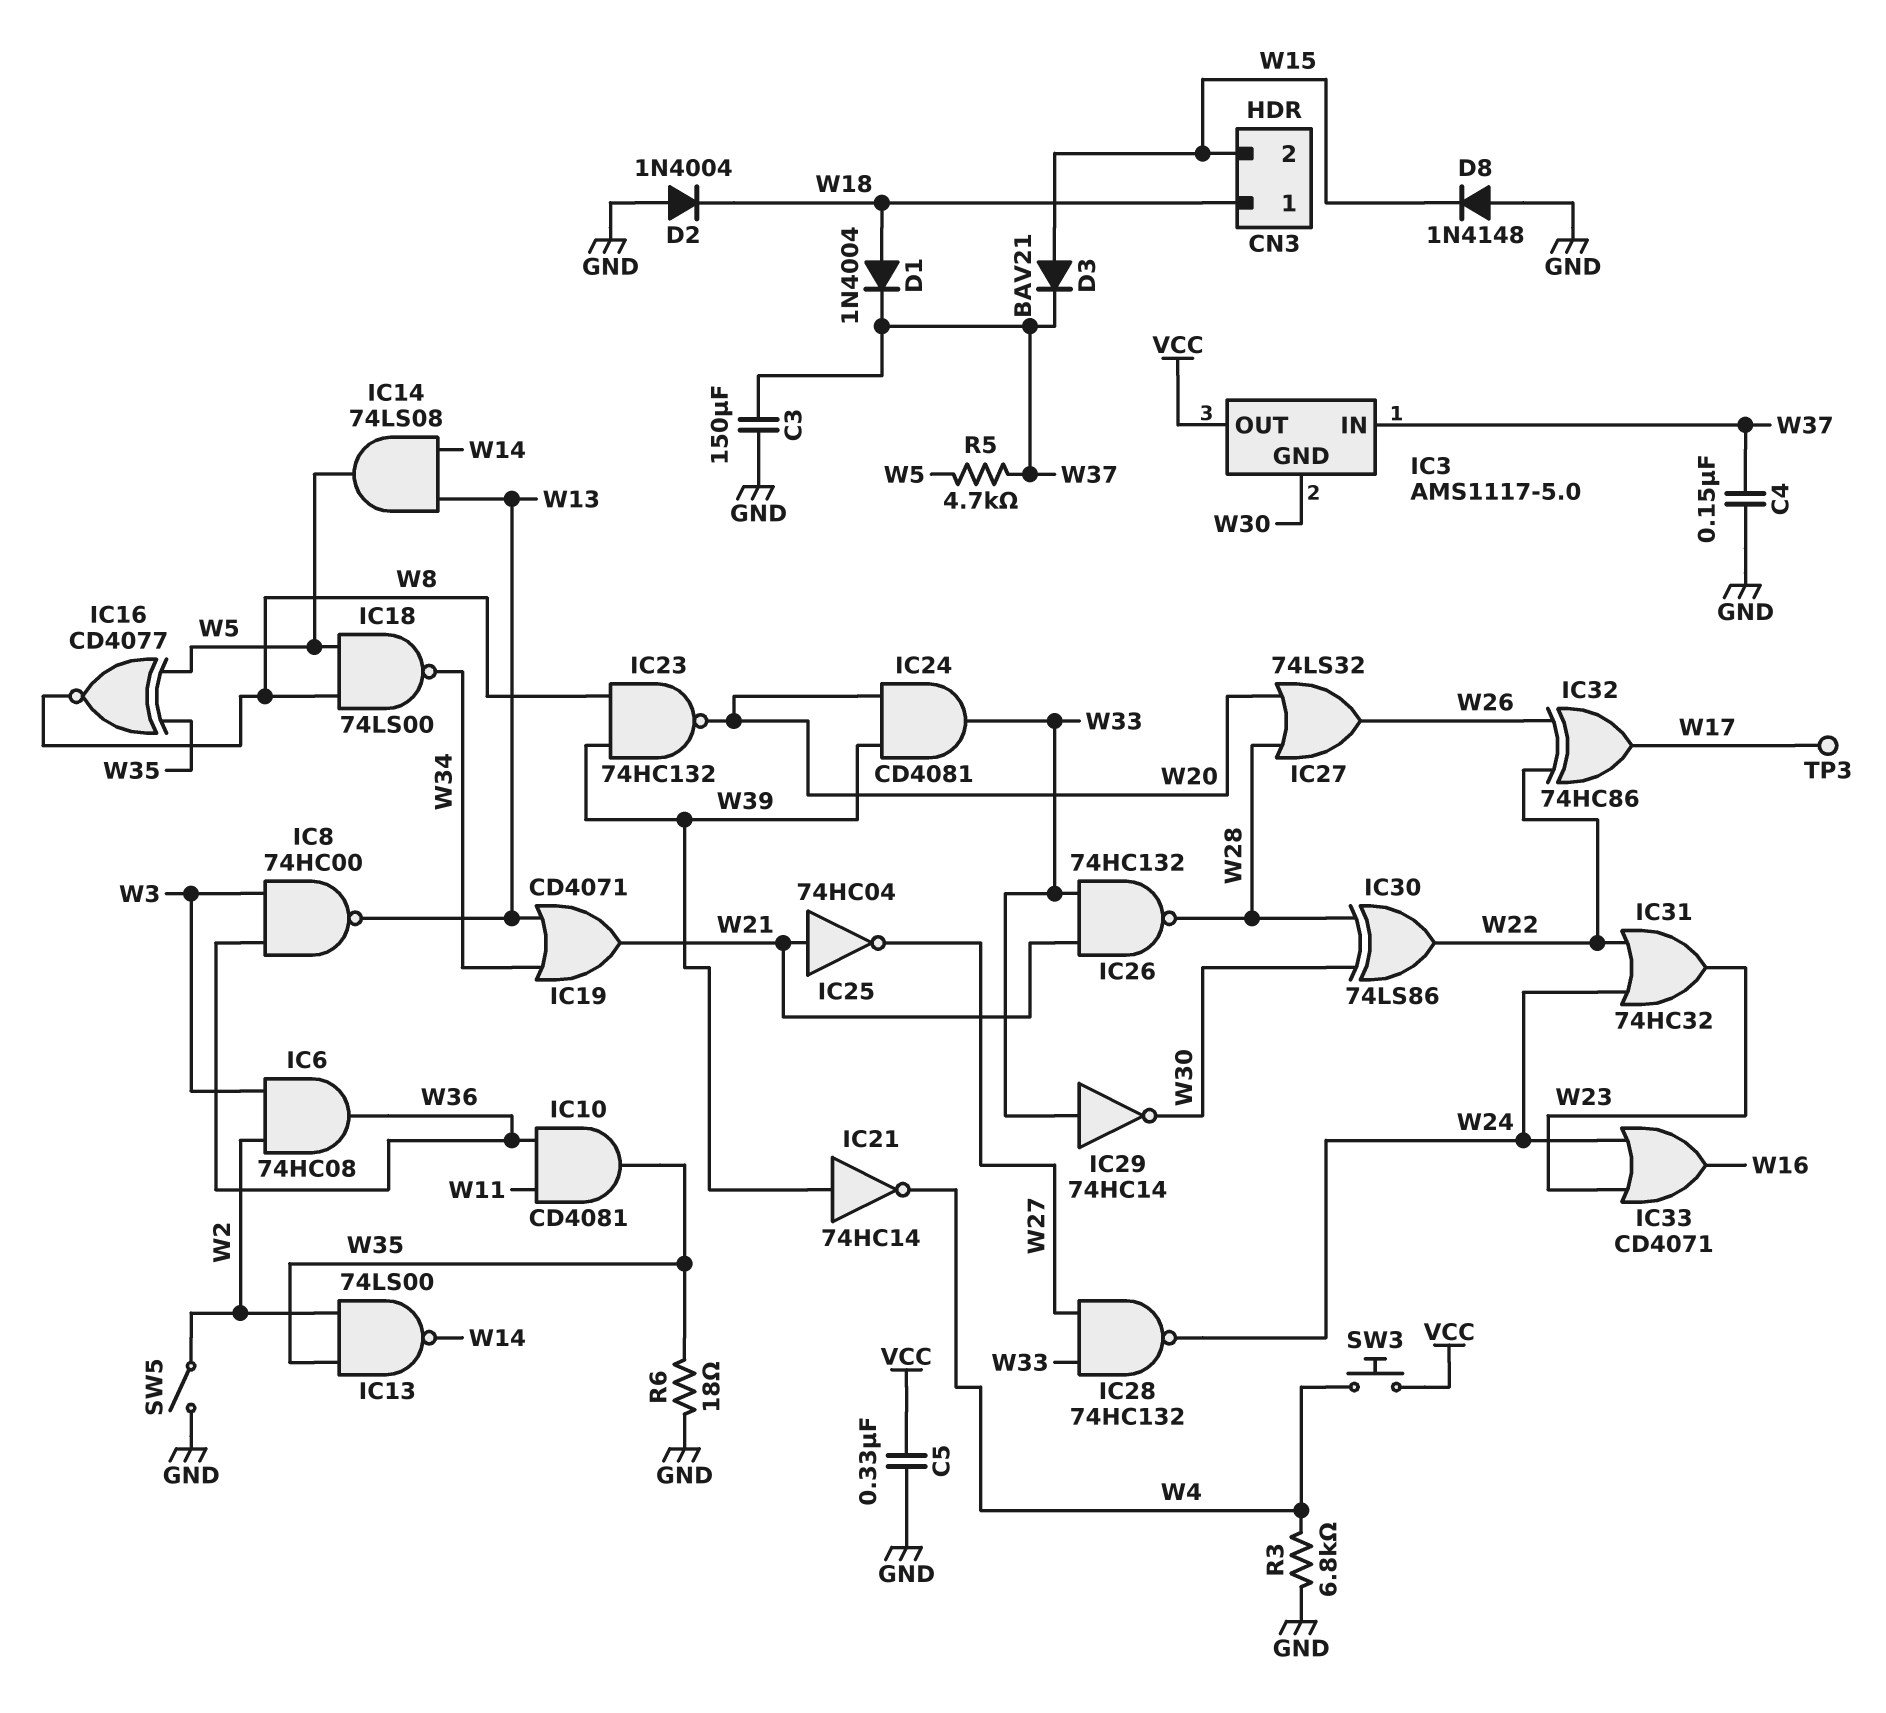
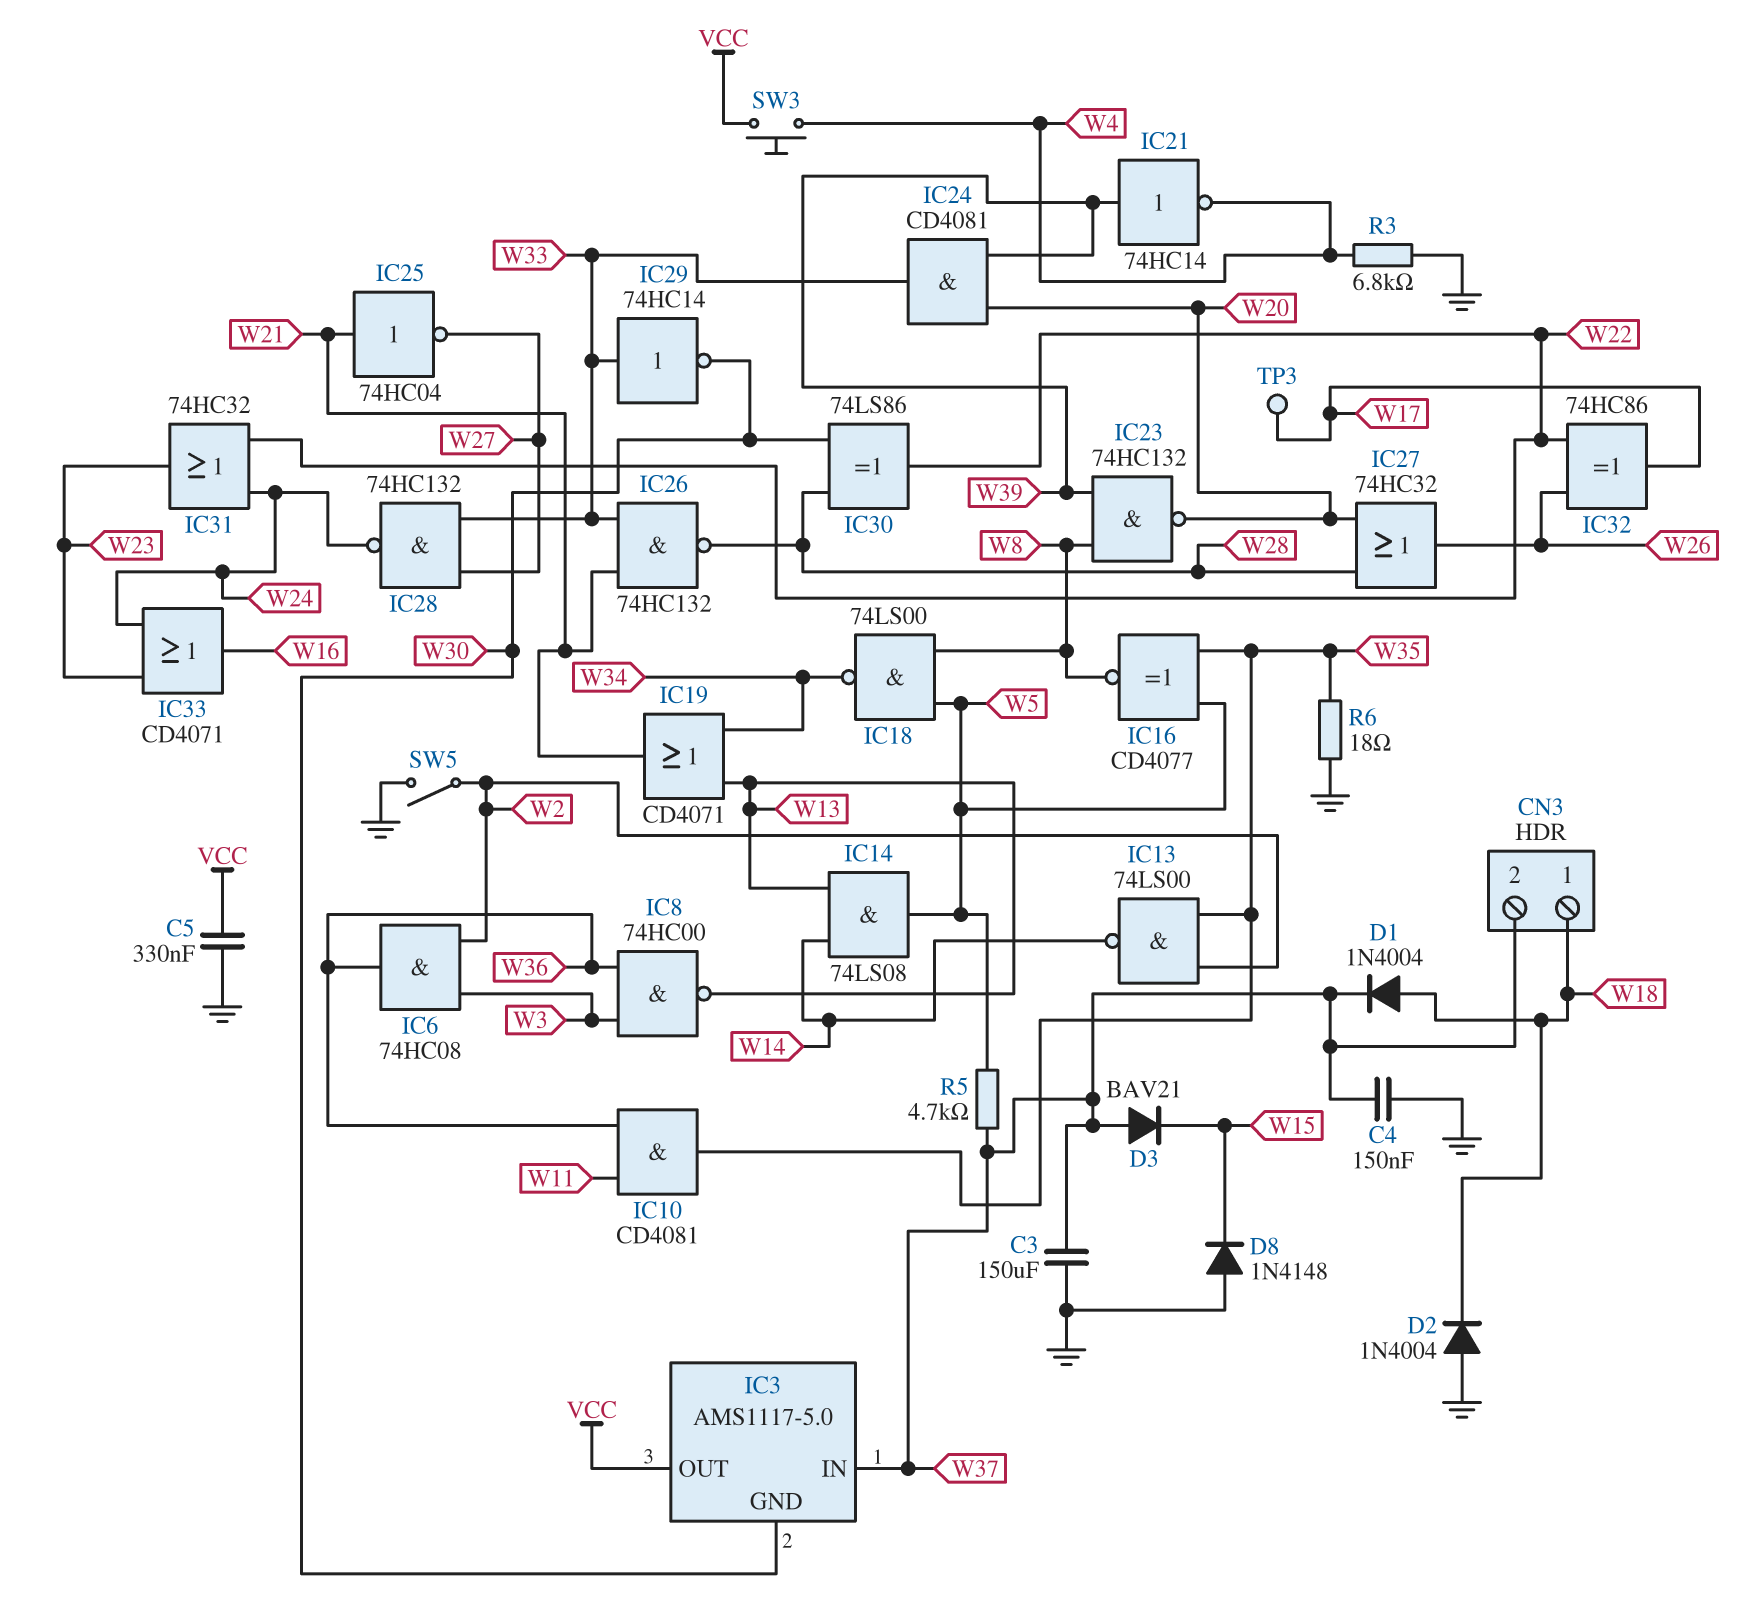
CN3 pin 2: W15 -> W37
D3: diode BAV21 (A W15, K W37) -> diode BAV21 (A W37, K W15)
IC27: OR 74LS32 (in W20, in W28, out W26) -> OR 74HC32 (in W20, in W28, out W26)

